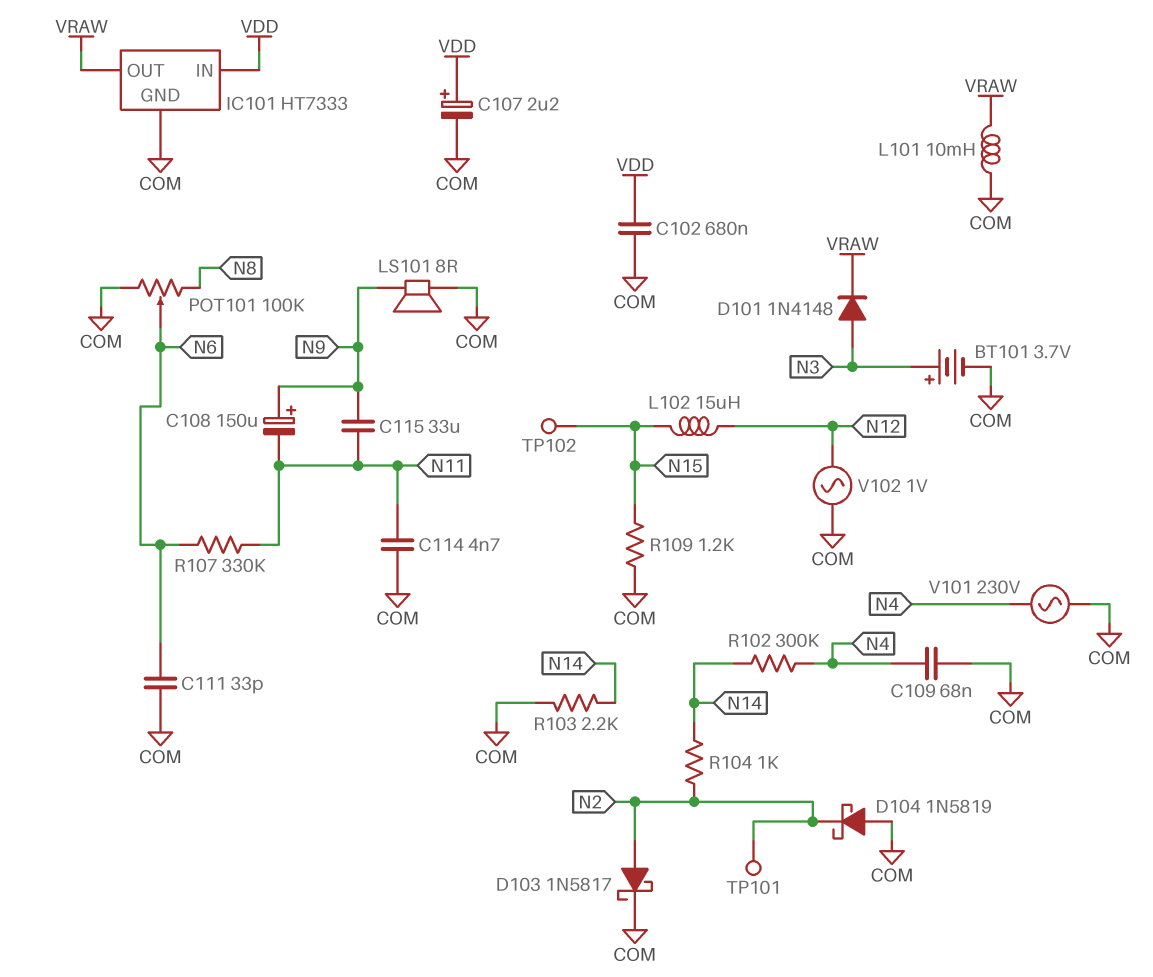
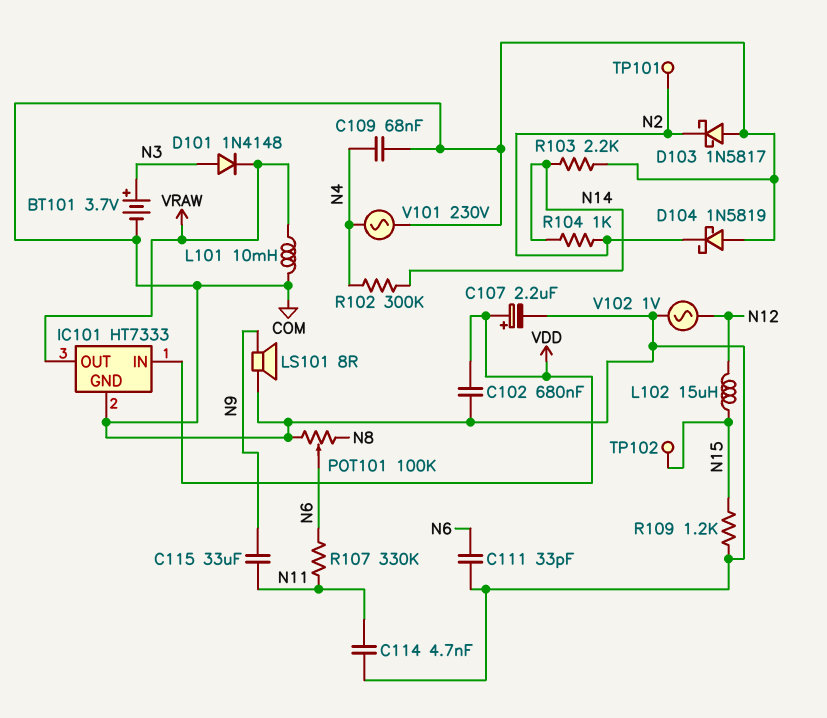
C108: 150uF (plus N9, minus N11) -> none
D103: schottky 1N5817 (A N2, K COM) -> schottky 1N5817 (A COM, K N2)

